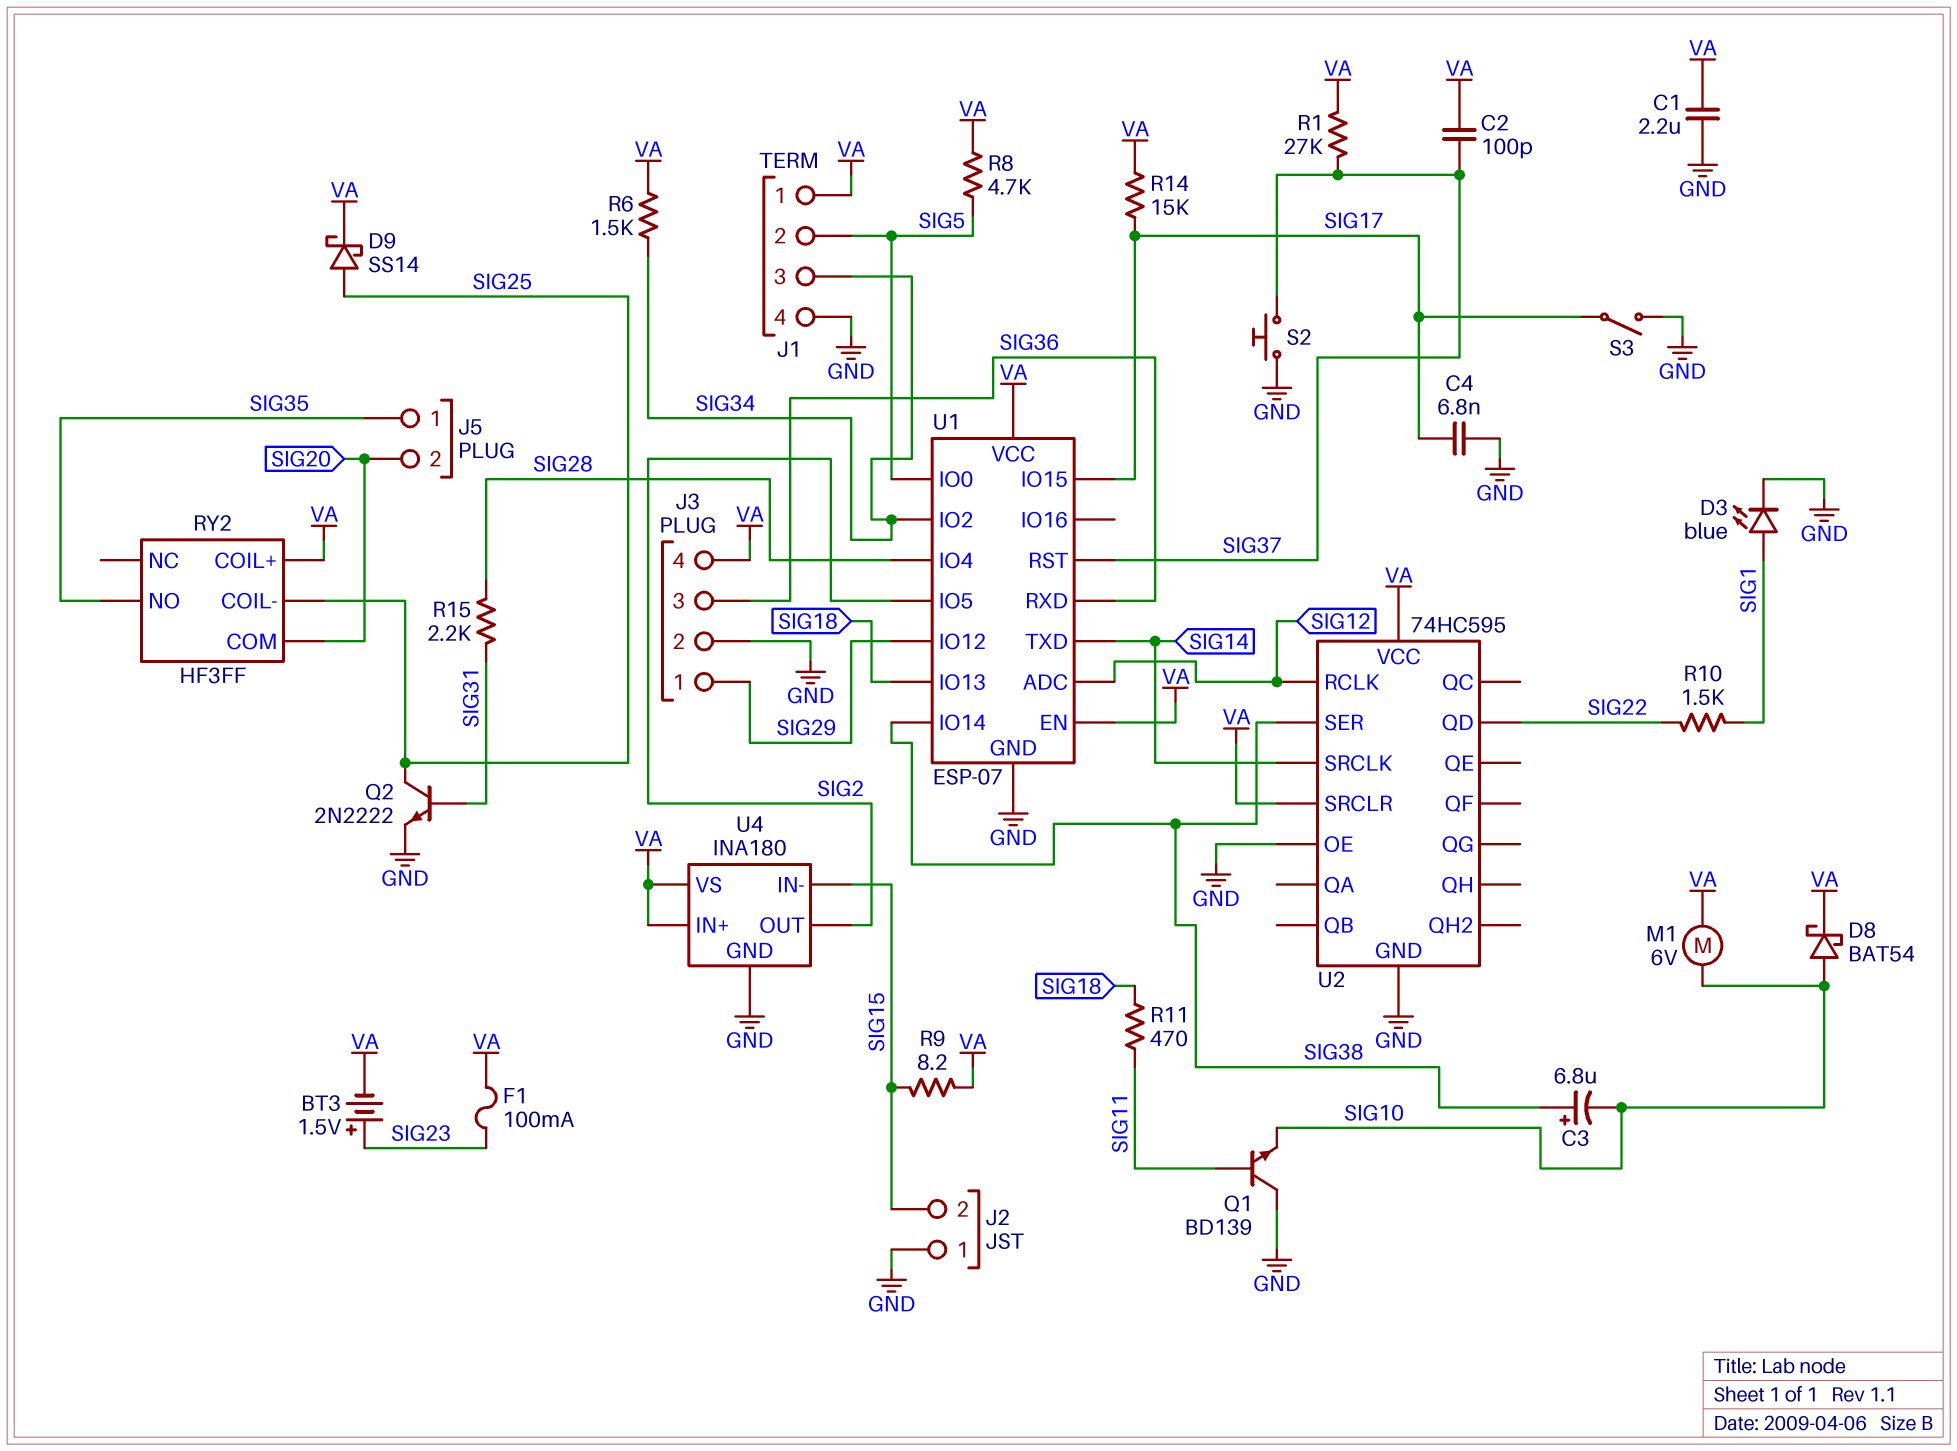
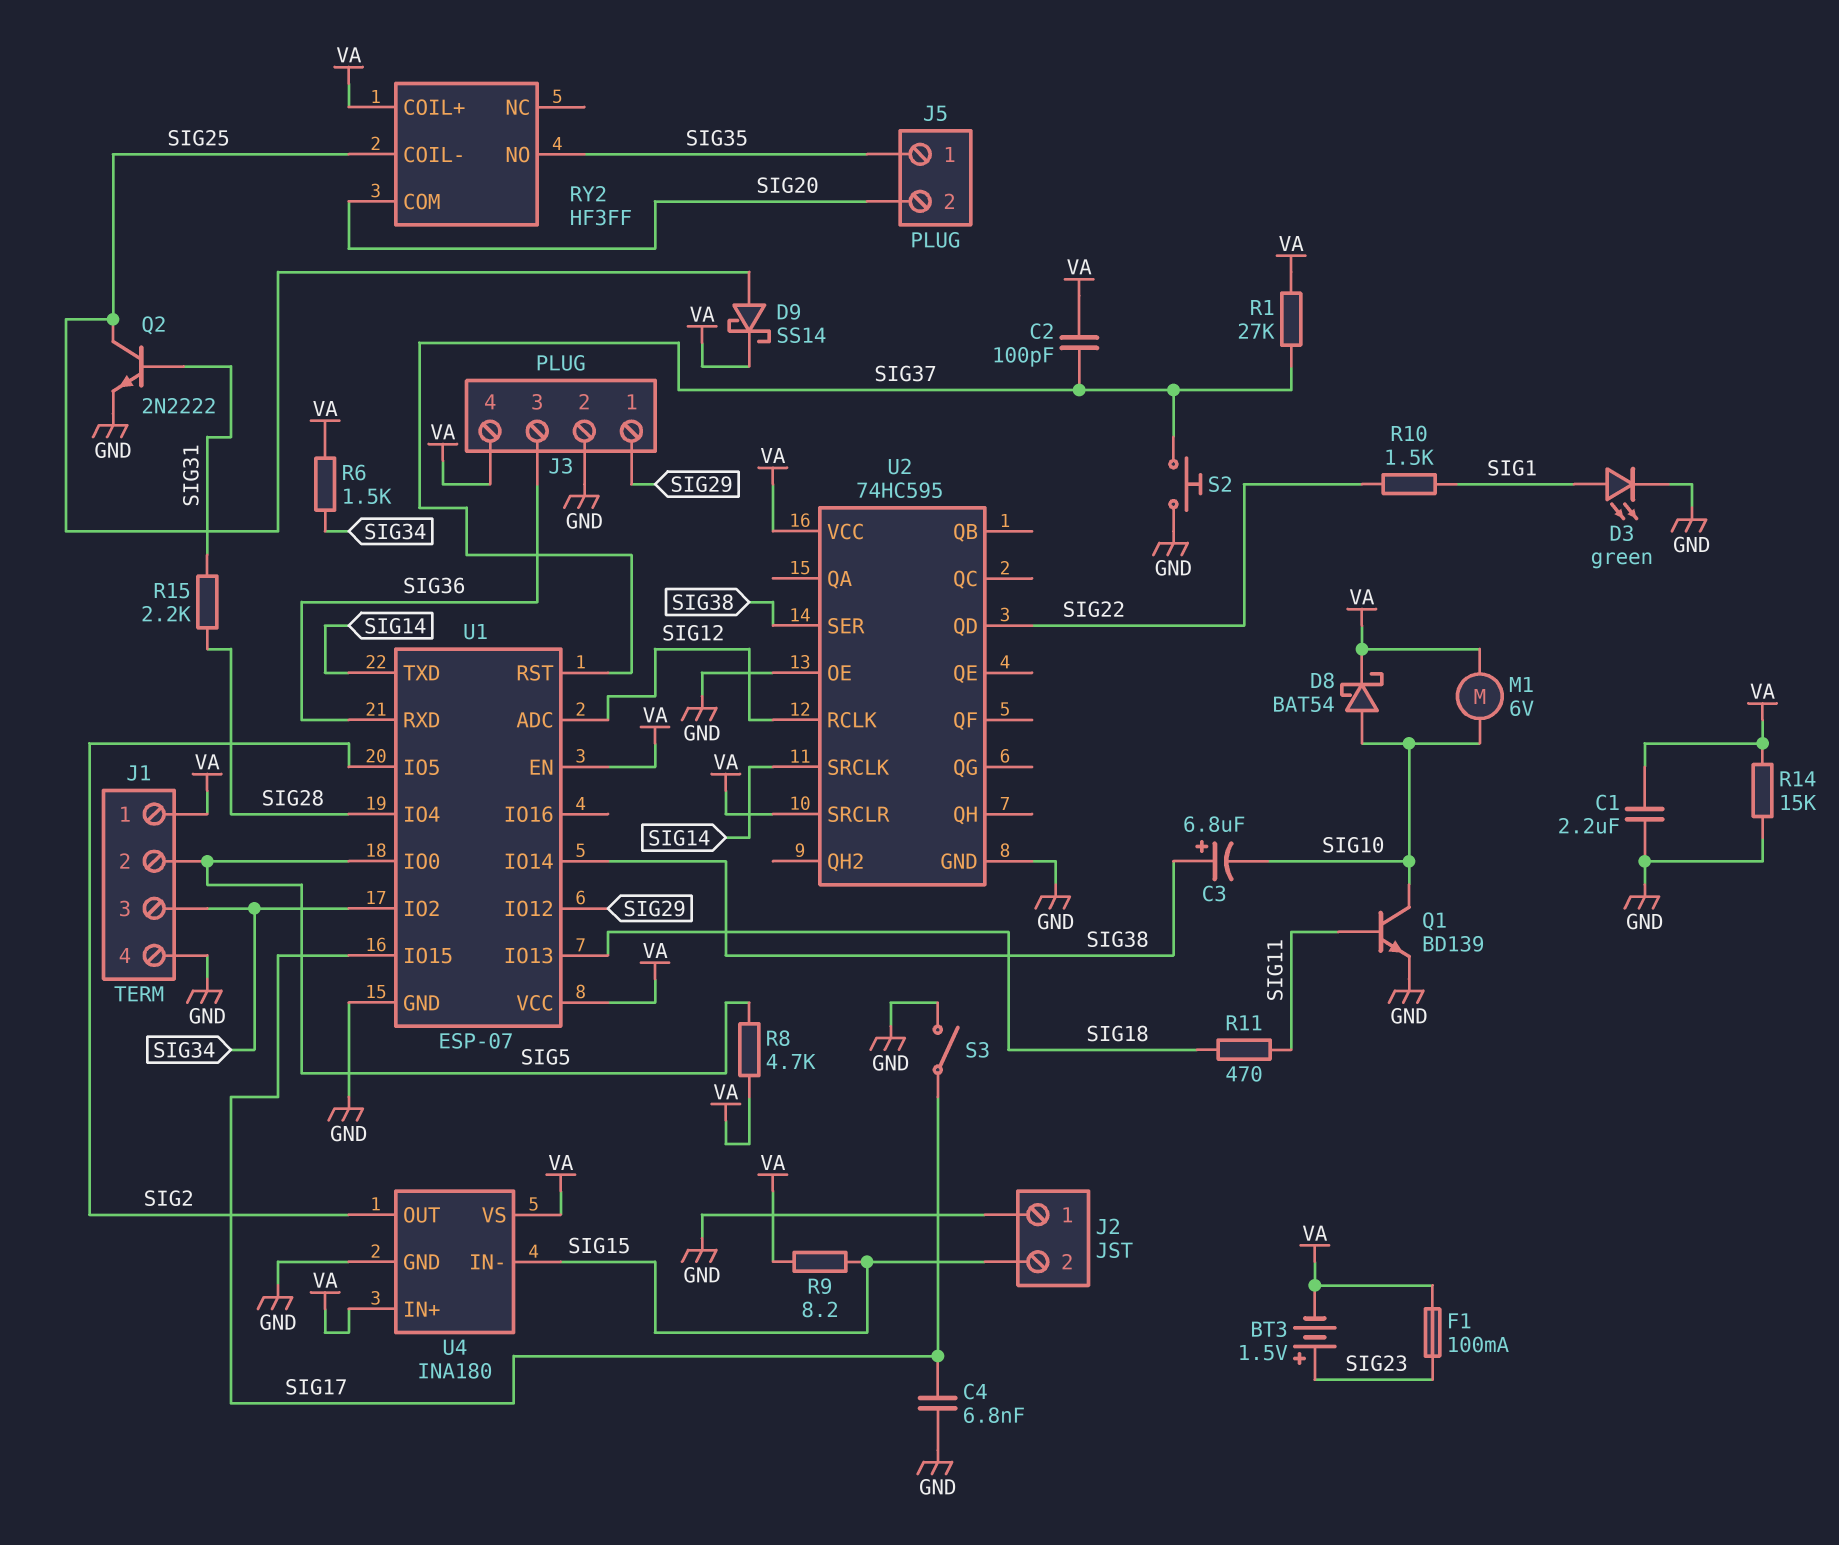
D3: LED blue (A SIG1, K GND) -> LED green (A SIG1, K GND)
Q1: NPN BD139 (B SIG11, C GND, E SIG10) -> NPN BD139 (B SIG11, C SIG10, E GND)
R14: 15k (SIG17, VA) -> 15k (GND, VA)

